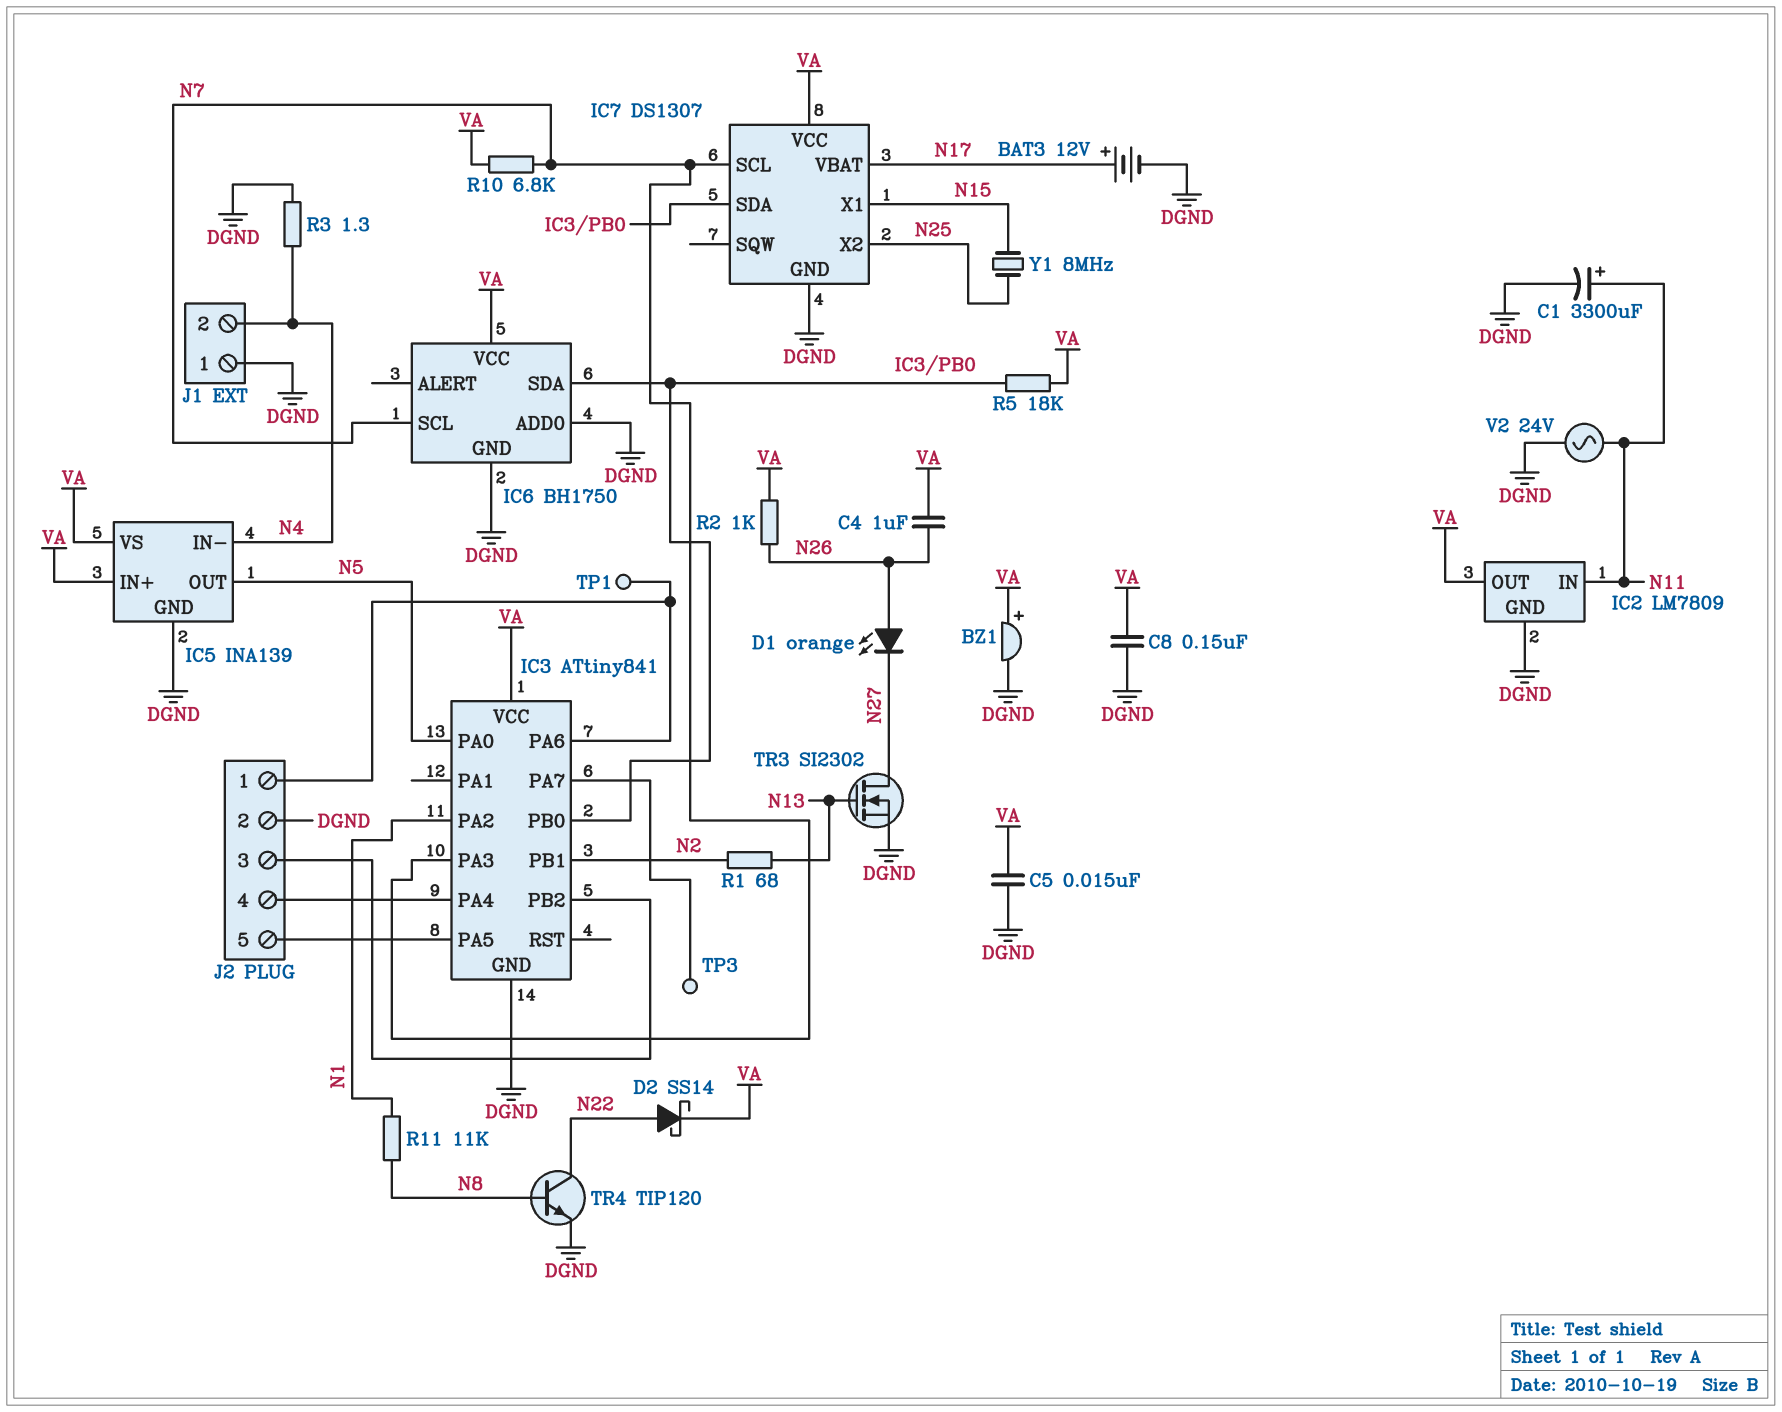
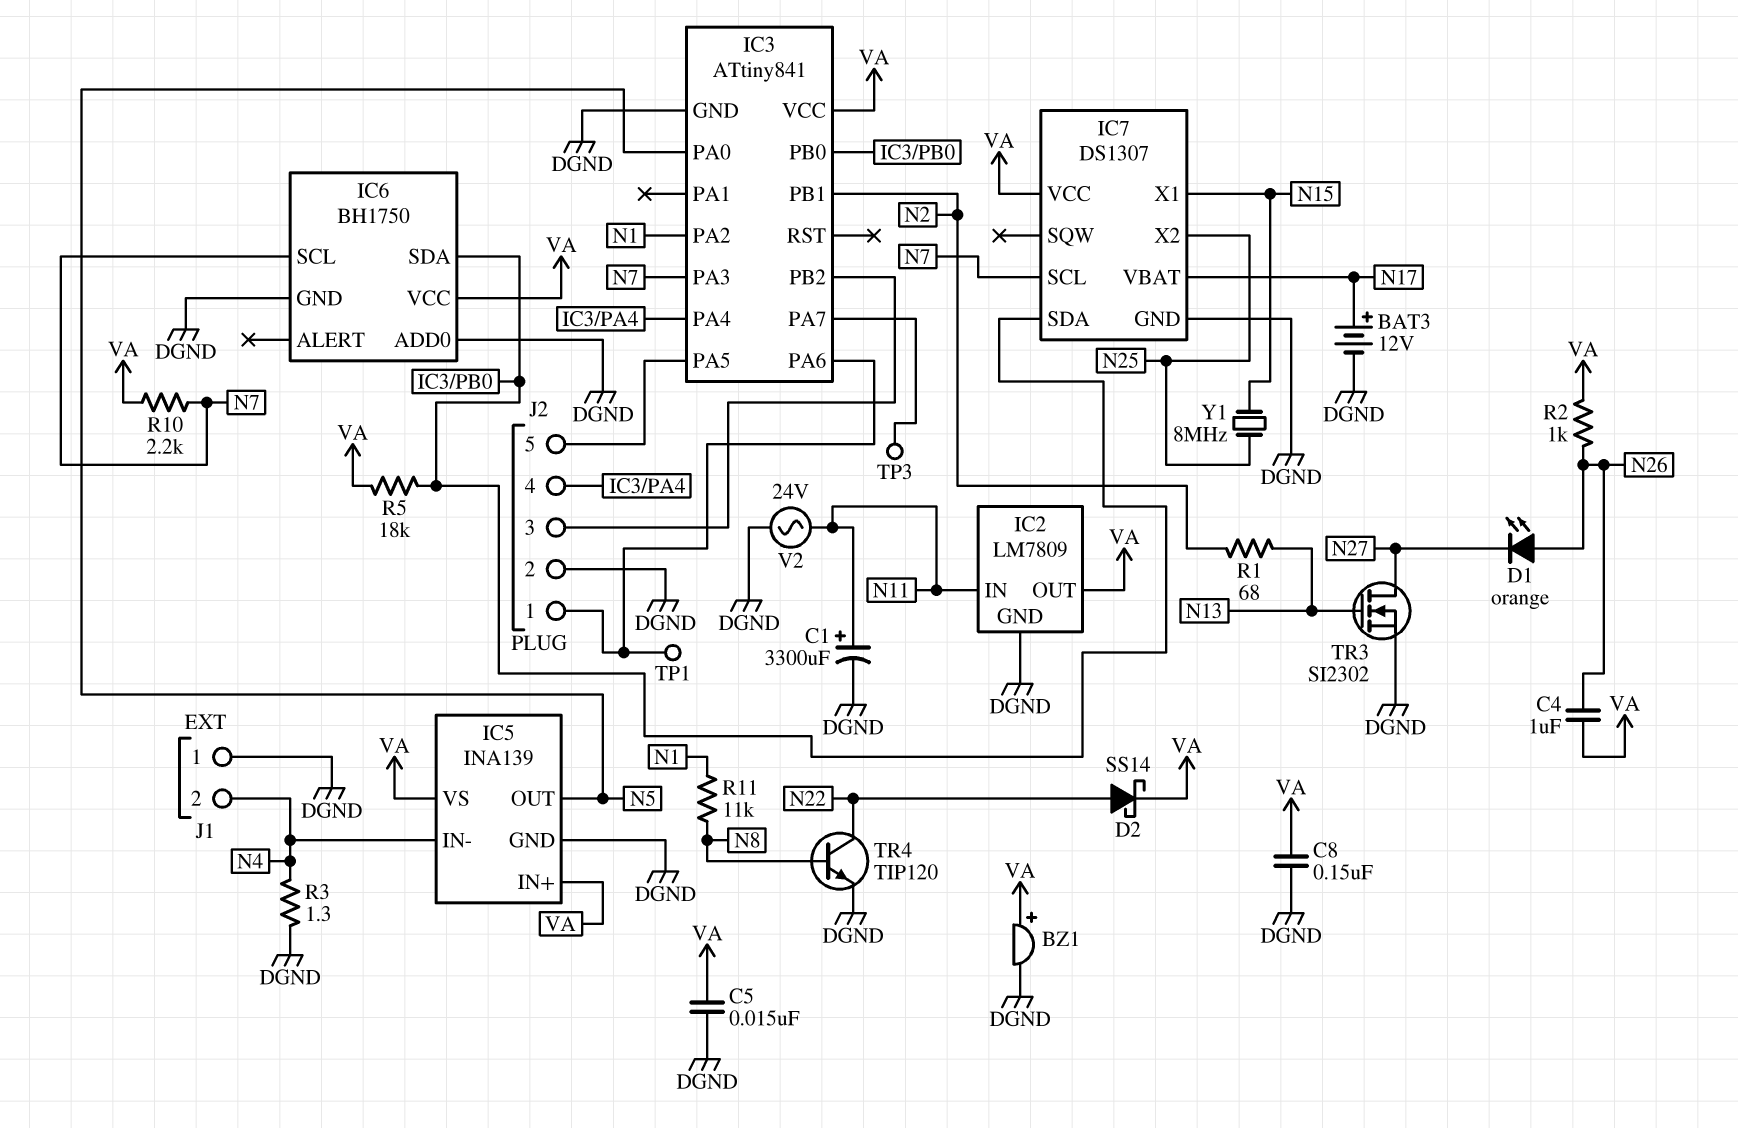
R10: 6.8k (N7, VA) -> 2.2k (N7, VA)

